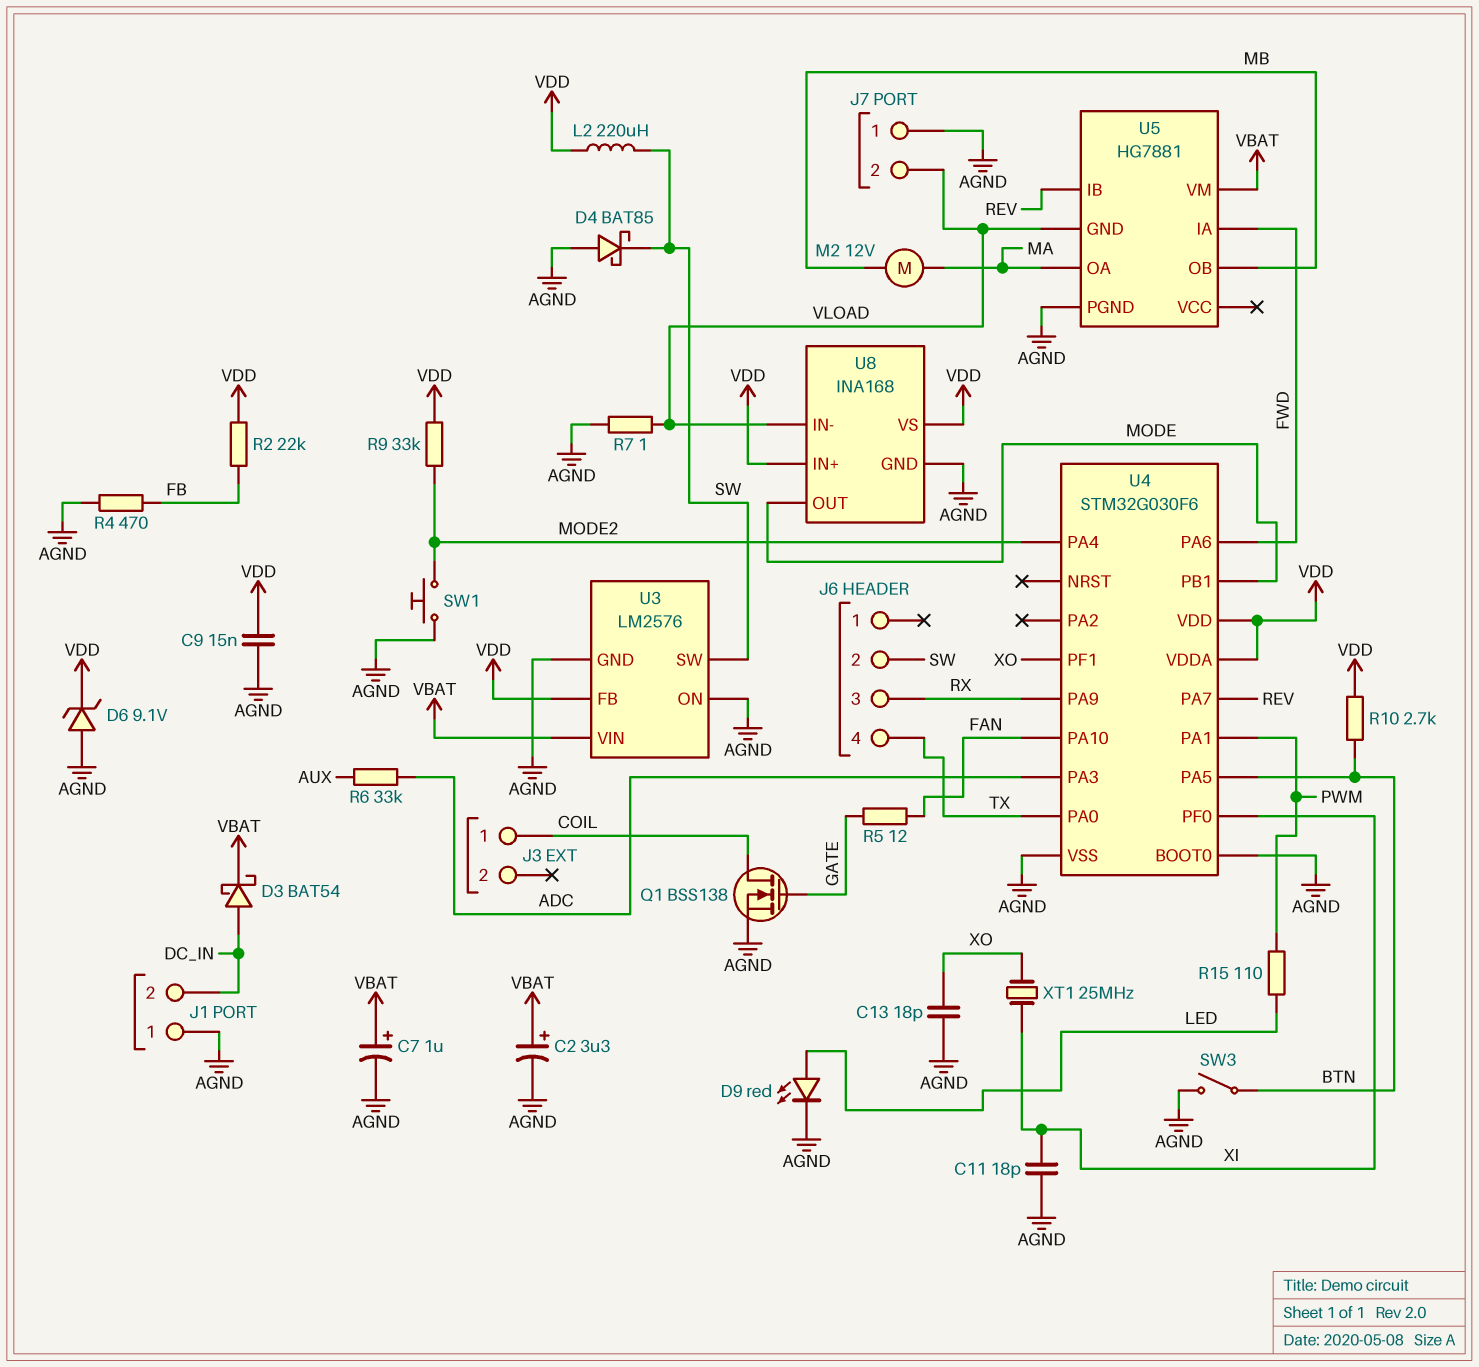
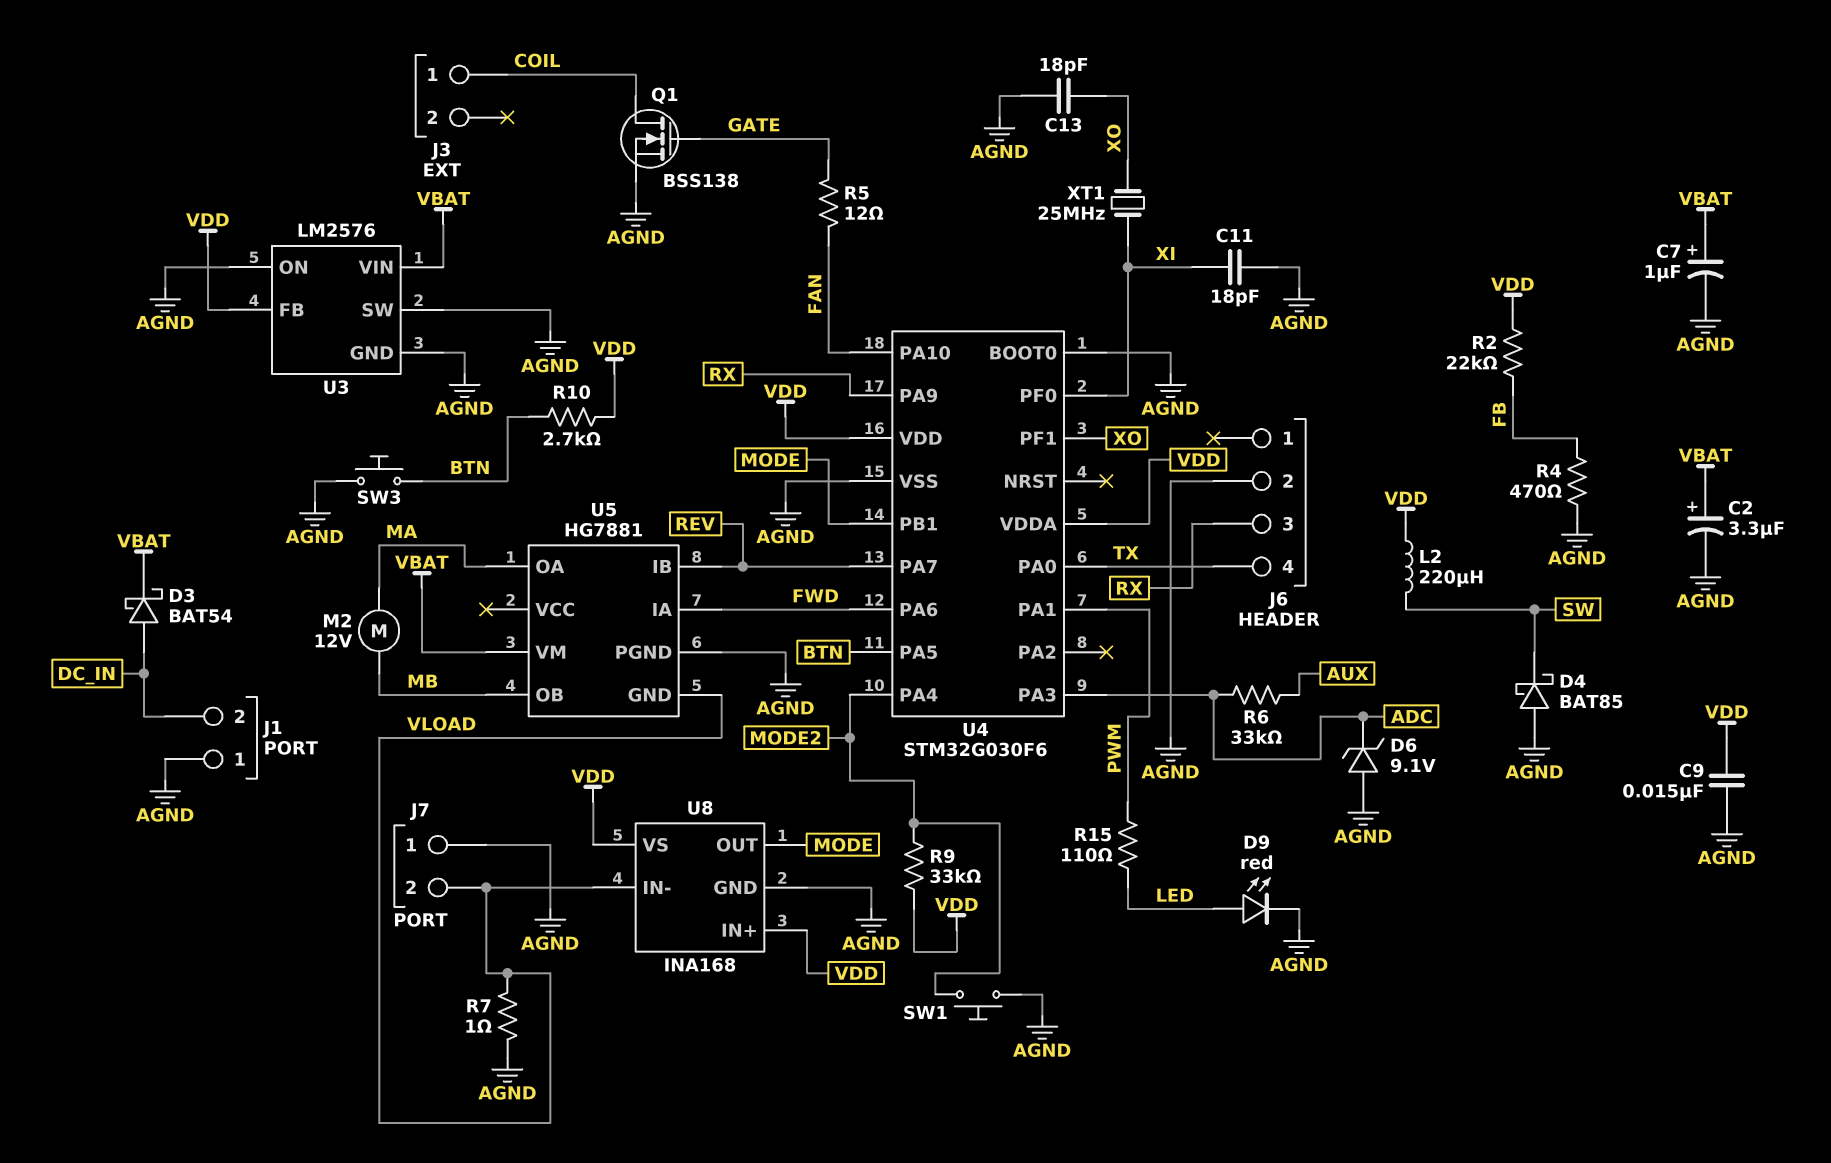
D6: zener 9.1V (A AGND, K VDD) -> zener 9.1V (A AGND, K ADC)
J6 pin 2: SW -> AGND
SW3: switch (AGND, BTN) -> button (AGND, BTN)
U3 pin SW: SW -> AGND

